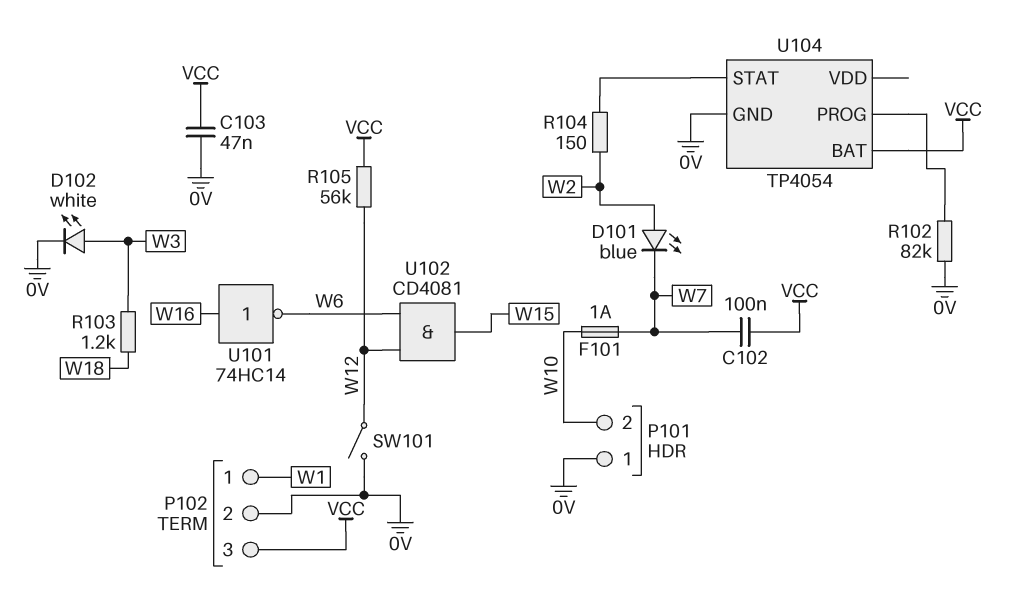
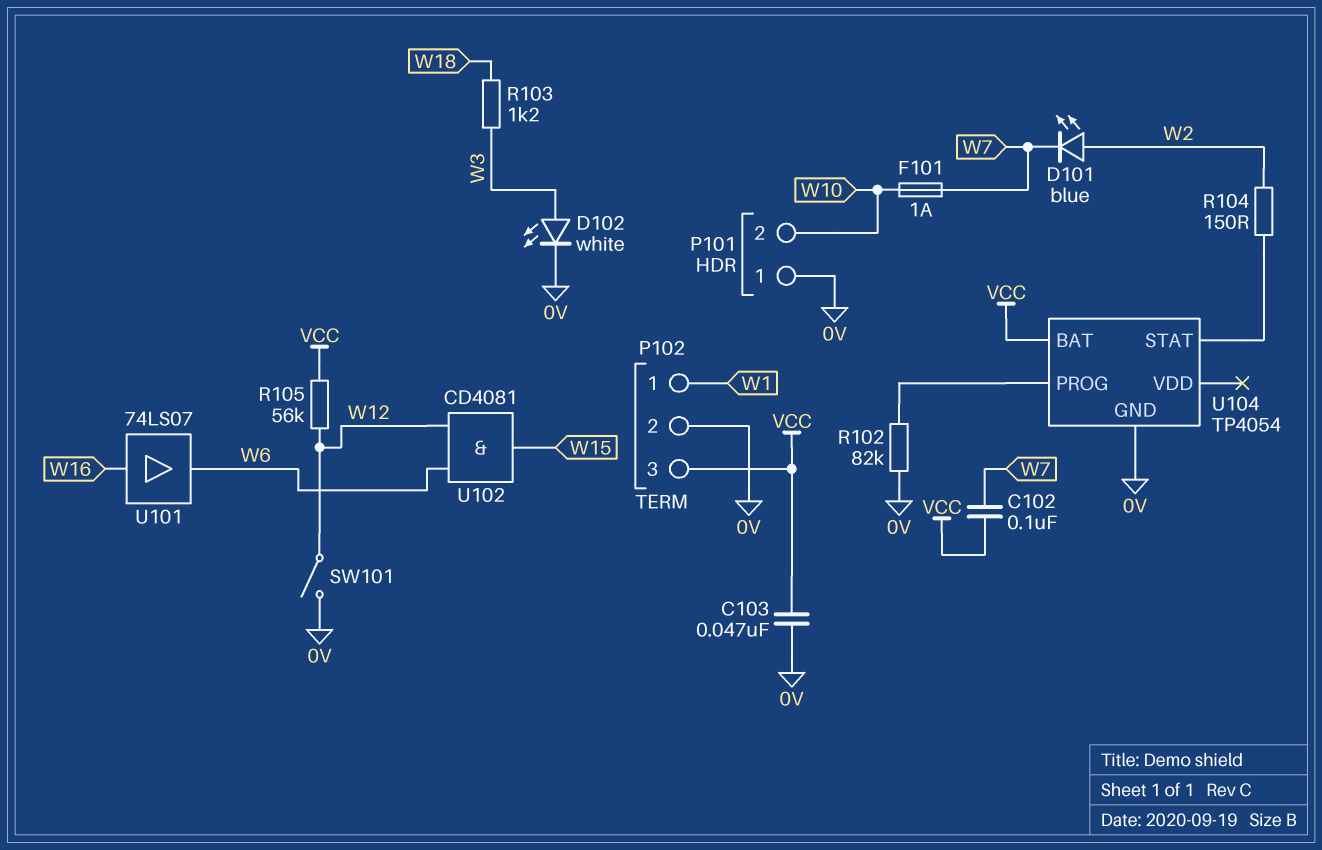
U101: NOT 74HC14 (in W16, out W6) -> buffer 74LS07 (in W16, out W6)

